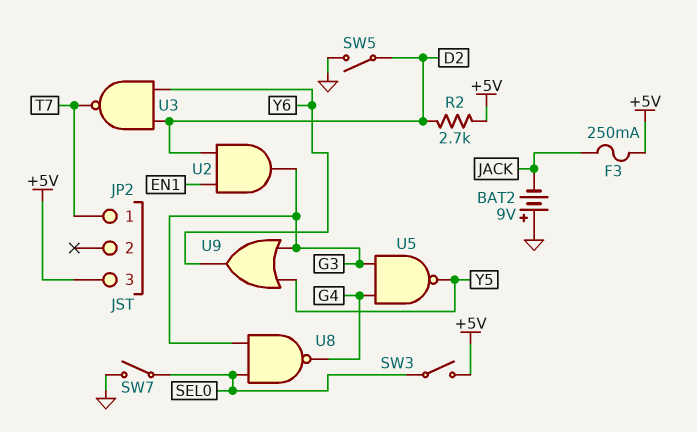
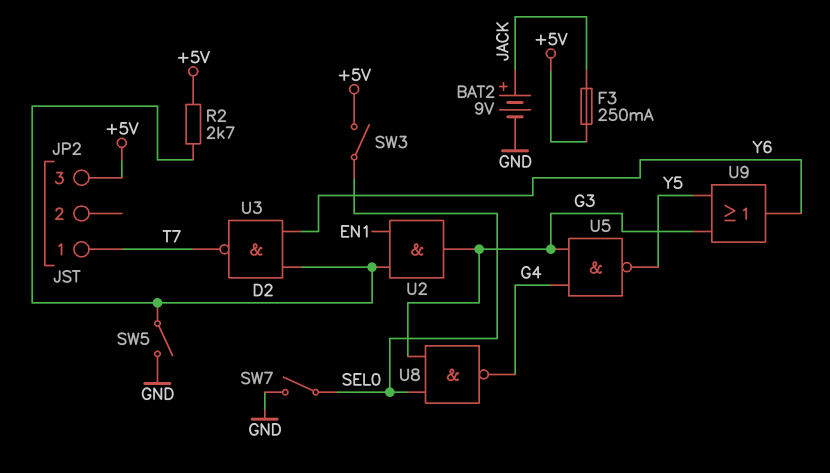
BAT2: 9V (plus GND, minus JACK) -> 9V (plus JACK, minus GND)

